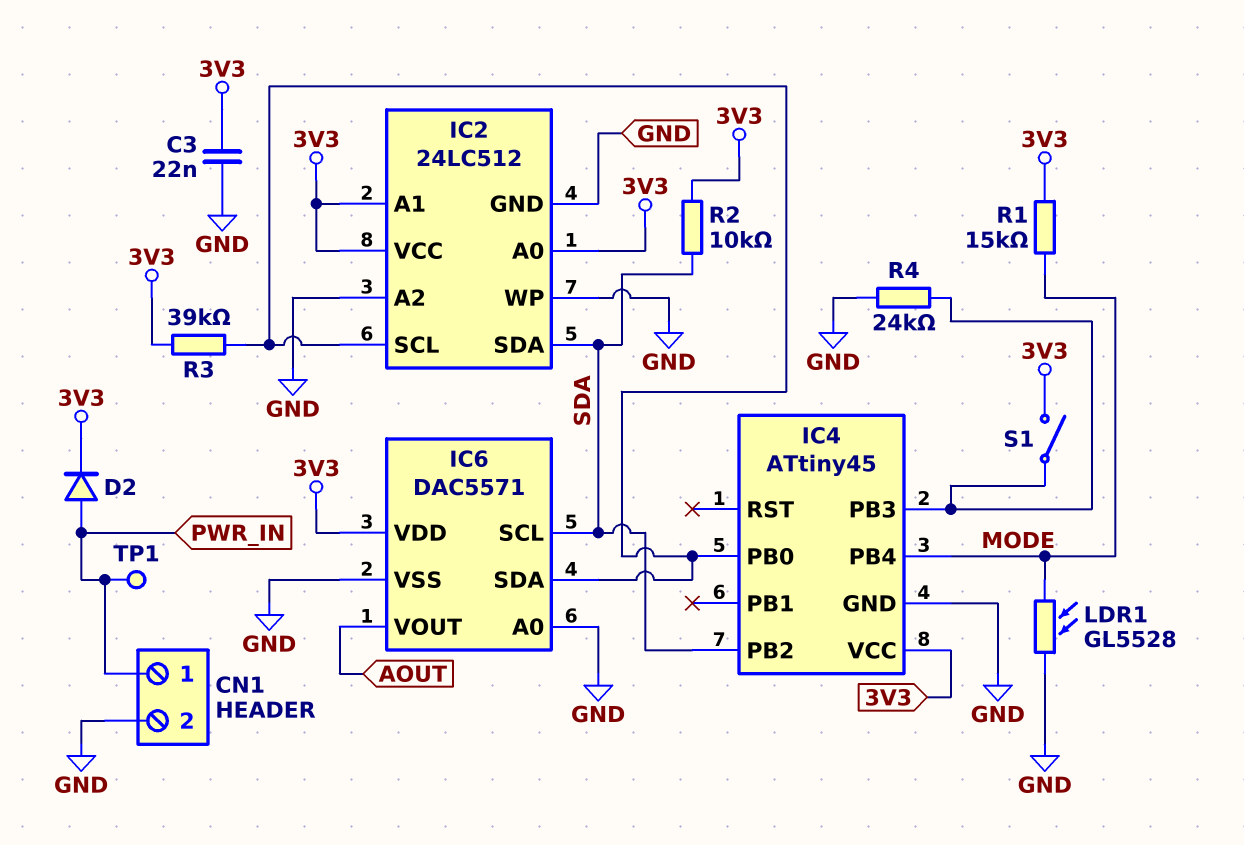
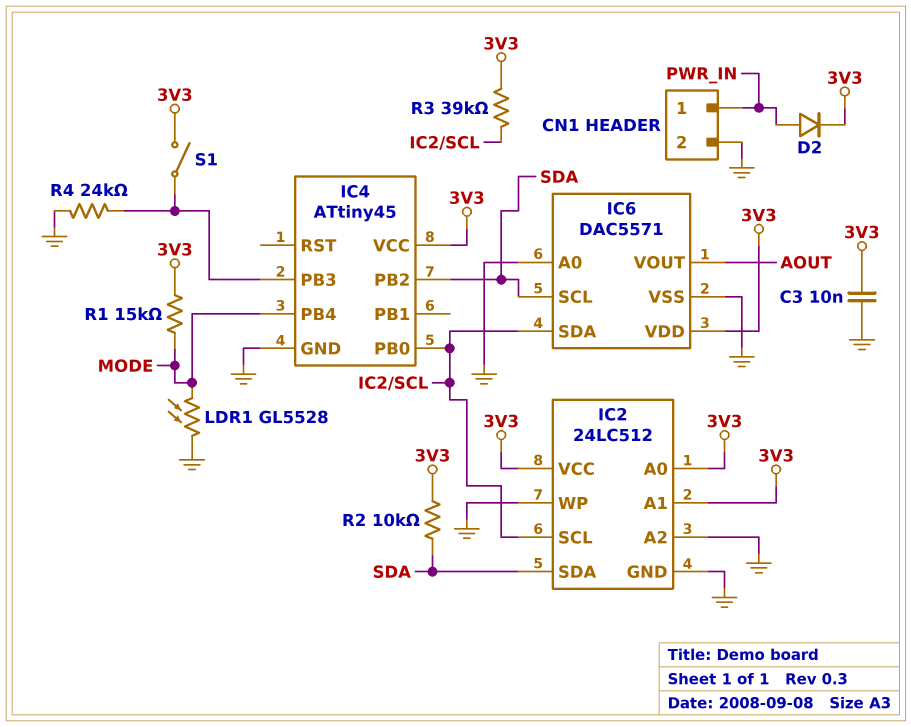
C3: 22nF (3V3, GND) -> 10nF (3V3, GND)
TP1: test point (PWR_IN) -> none

